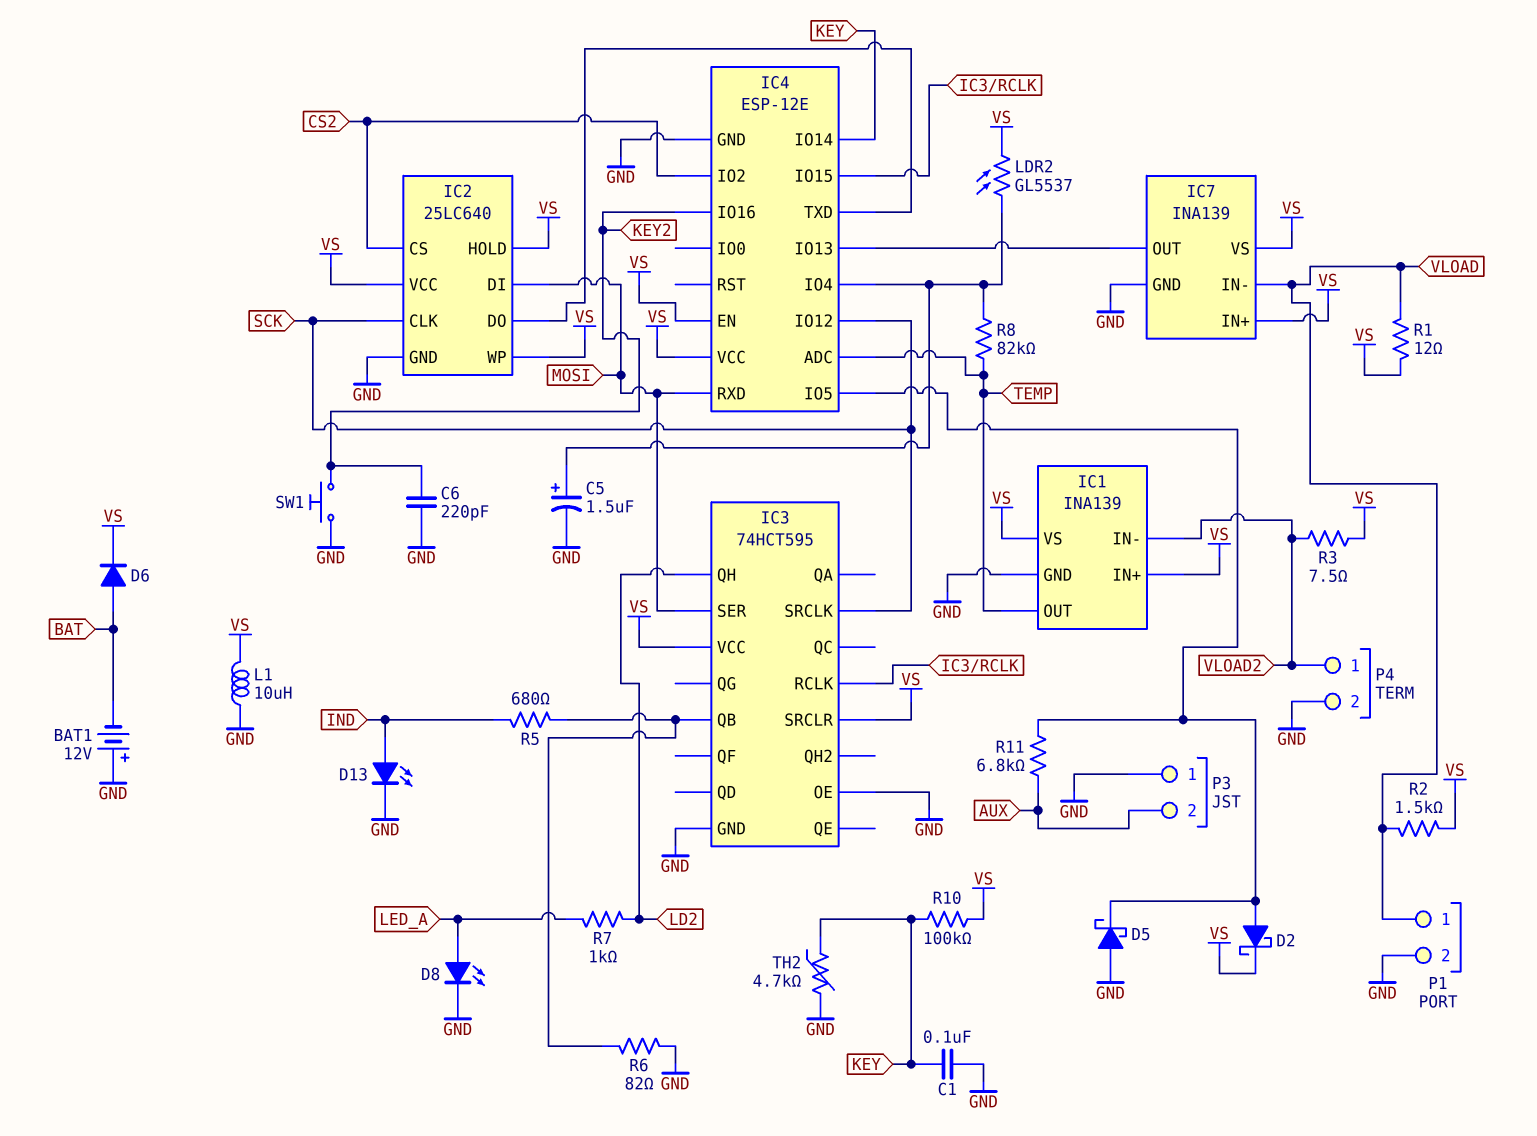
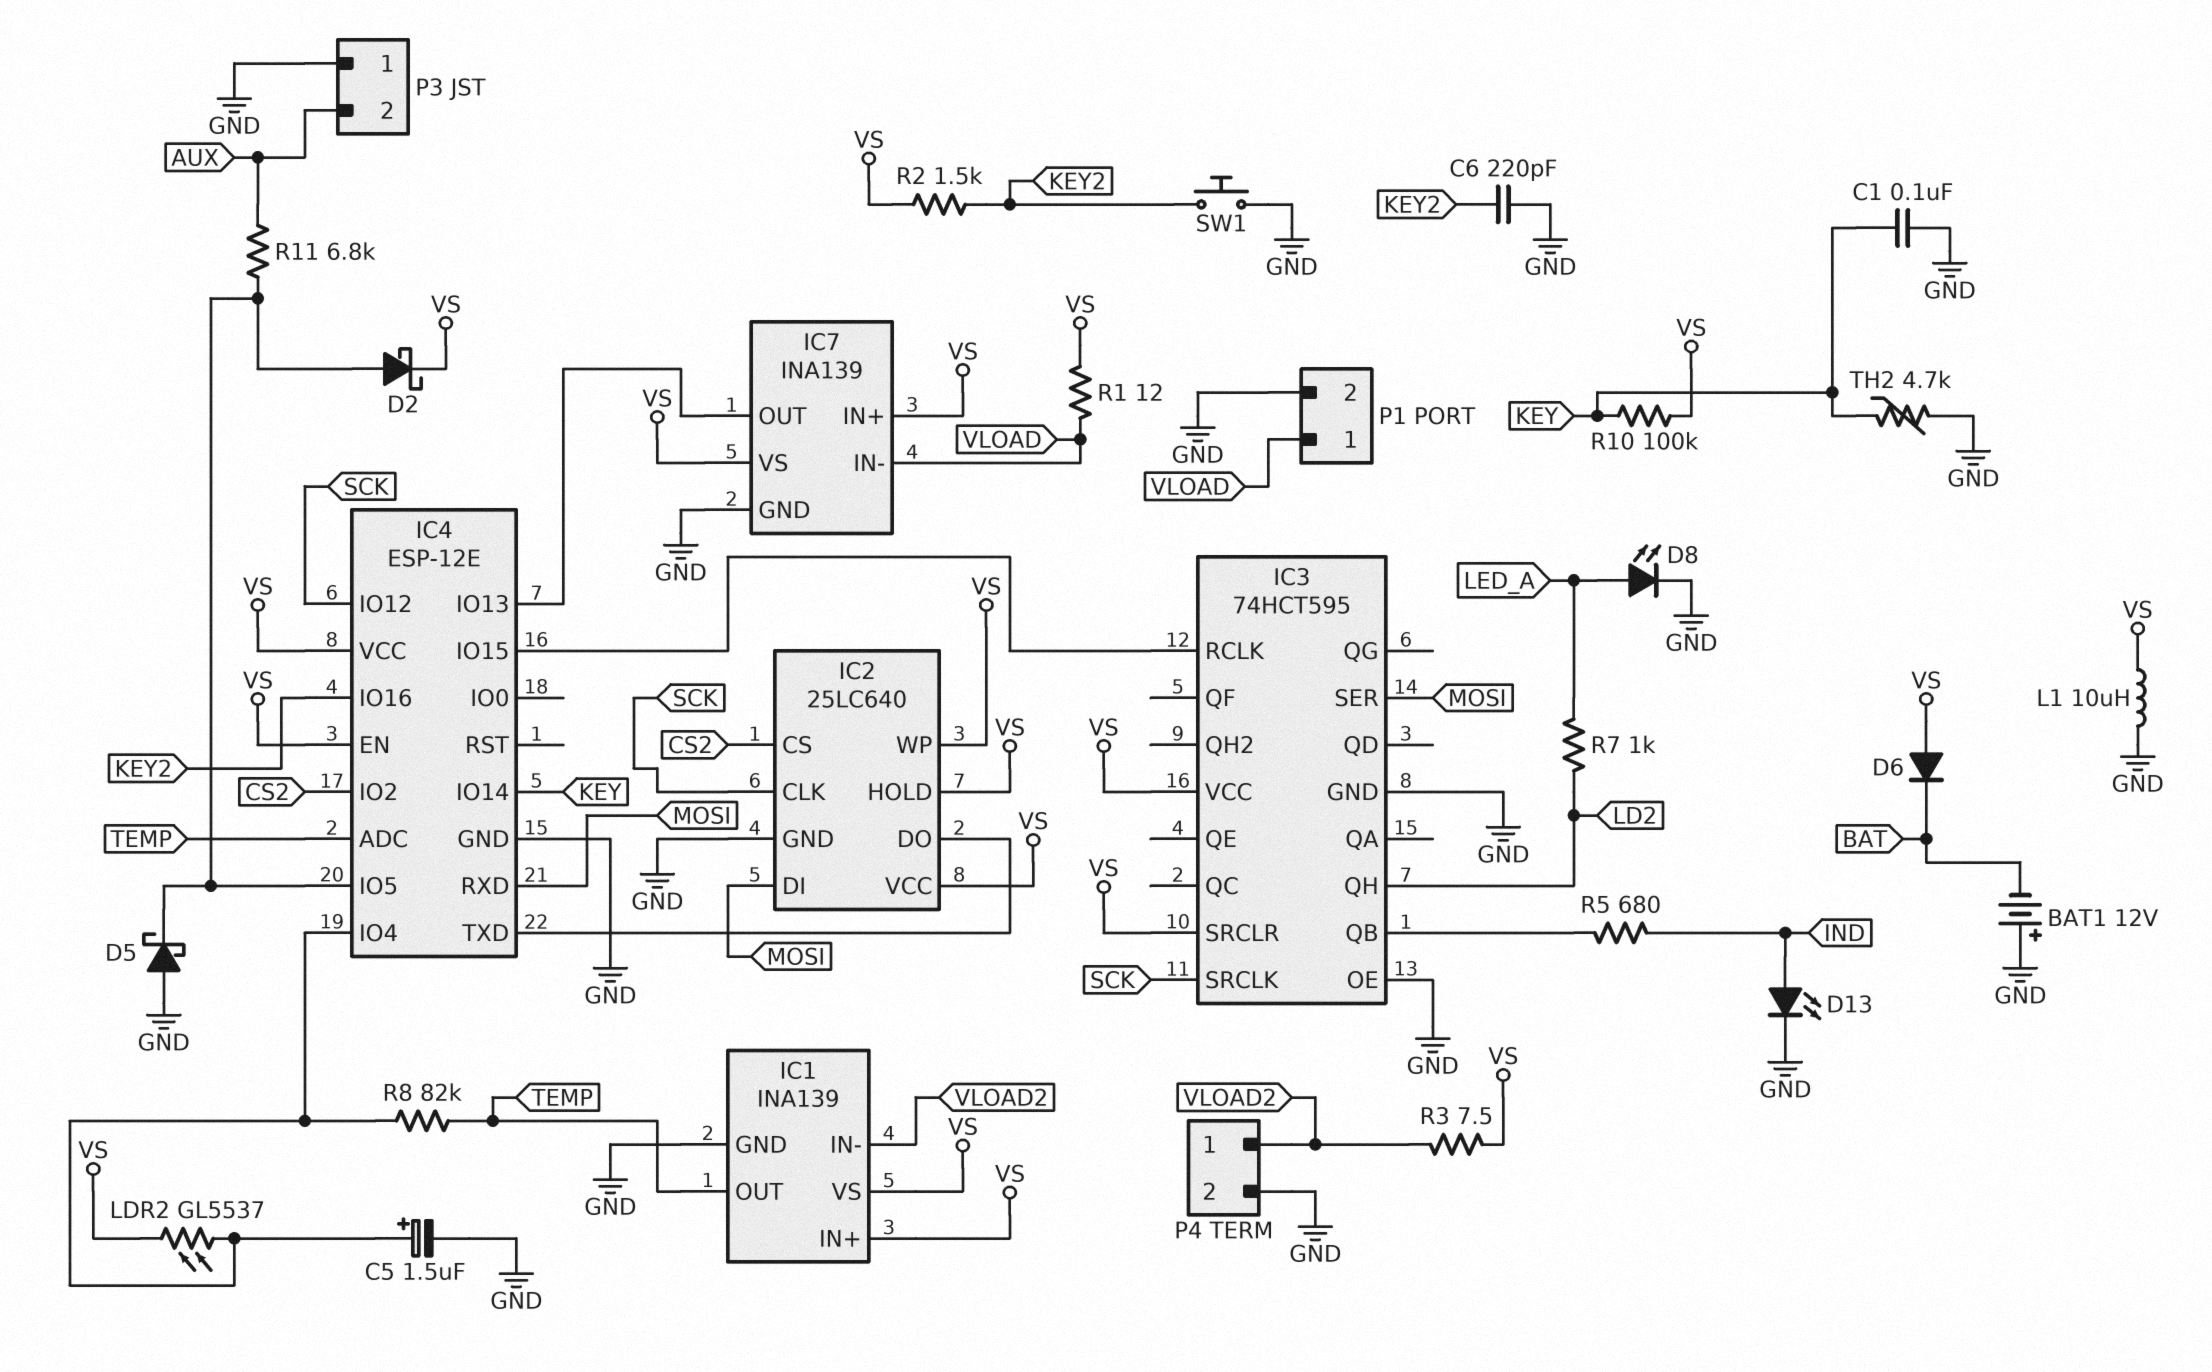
D6: diode (A BAT, K VS) -> diode (A VS, K BAT)
R2: 1.5k (VLOAD, VS) -> 1.5k (KEY2, VS)
R6: 82 (GND, IC3/QB) -> none

